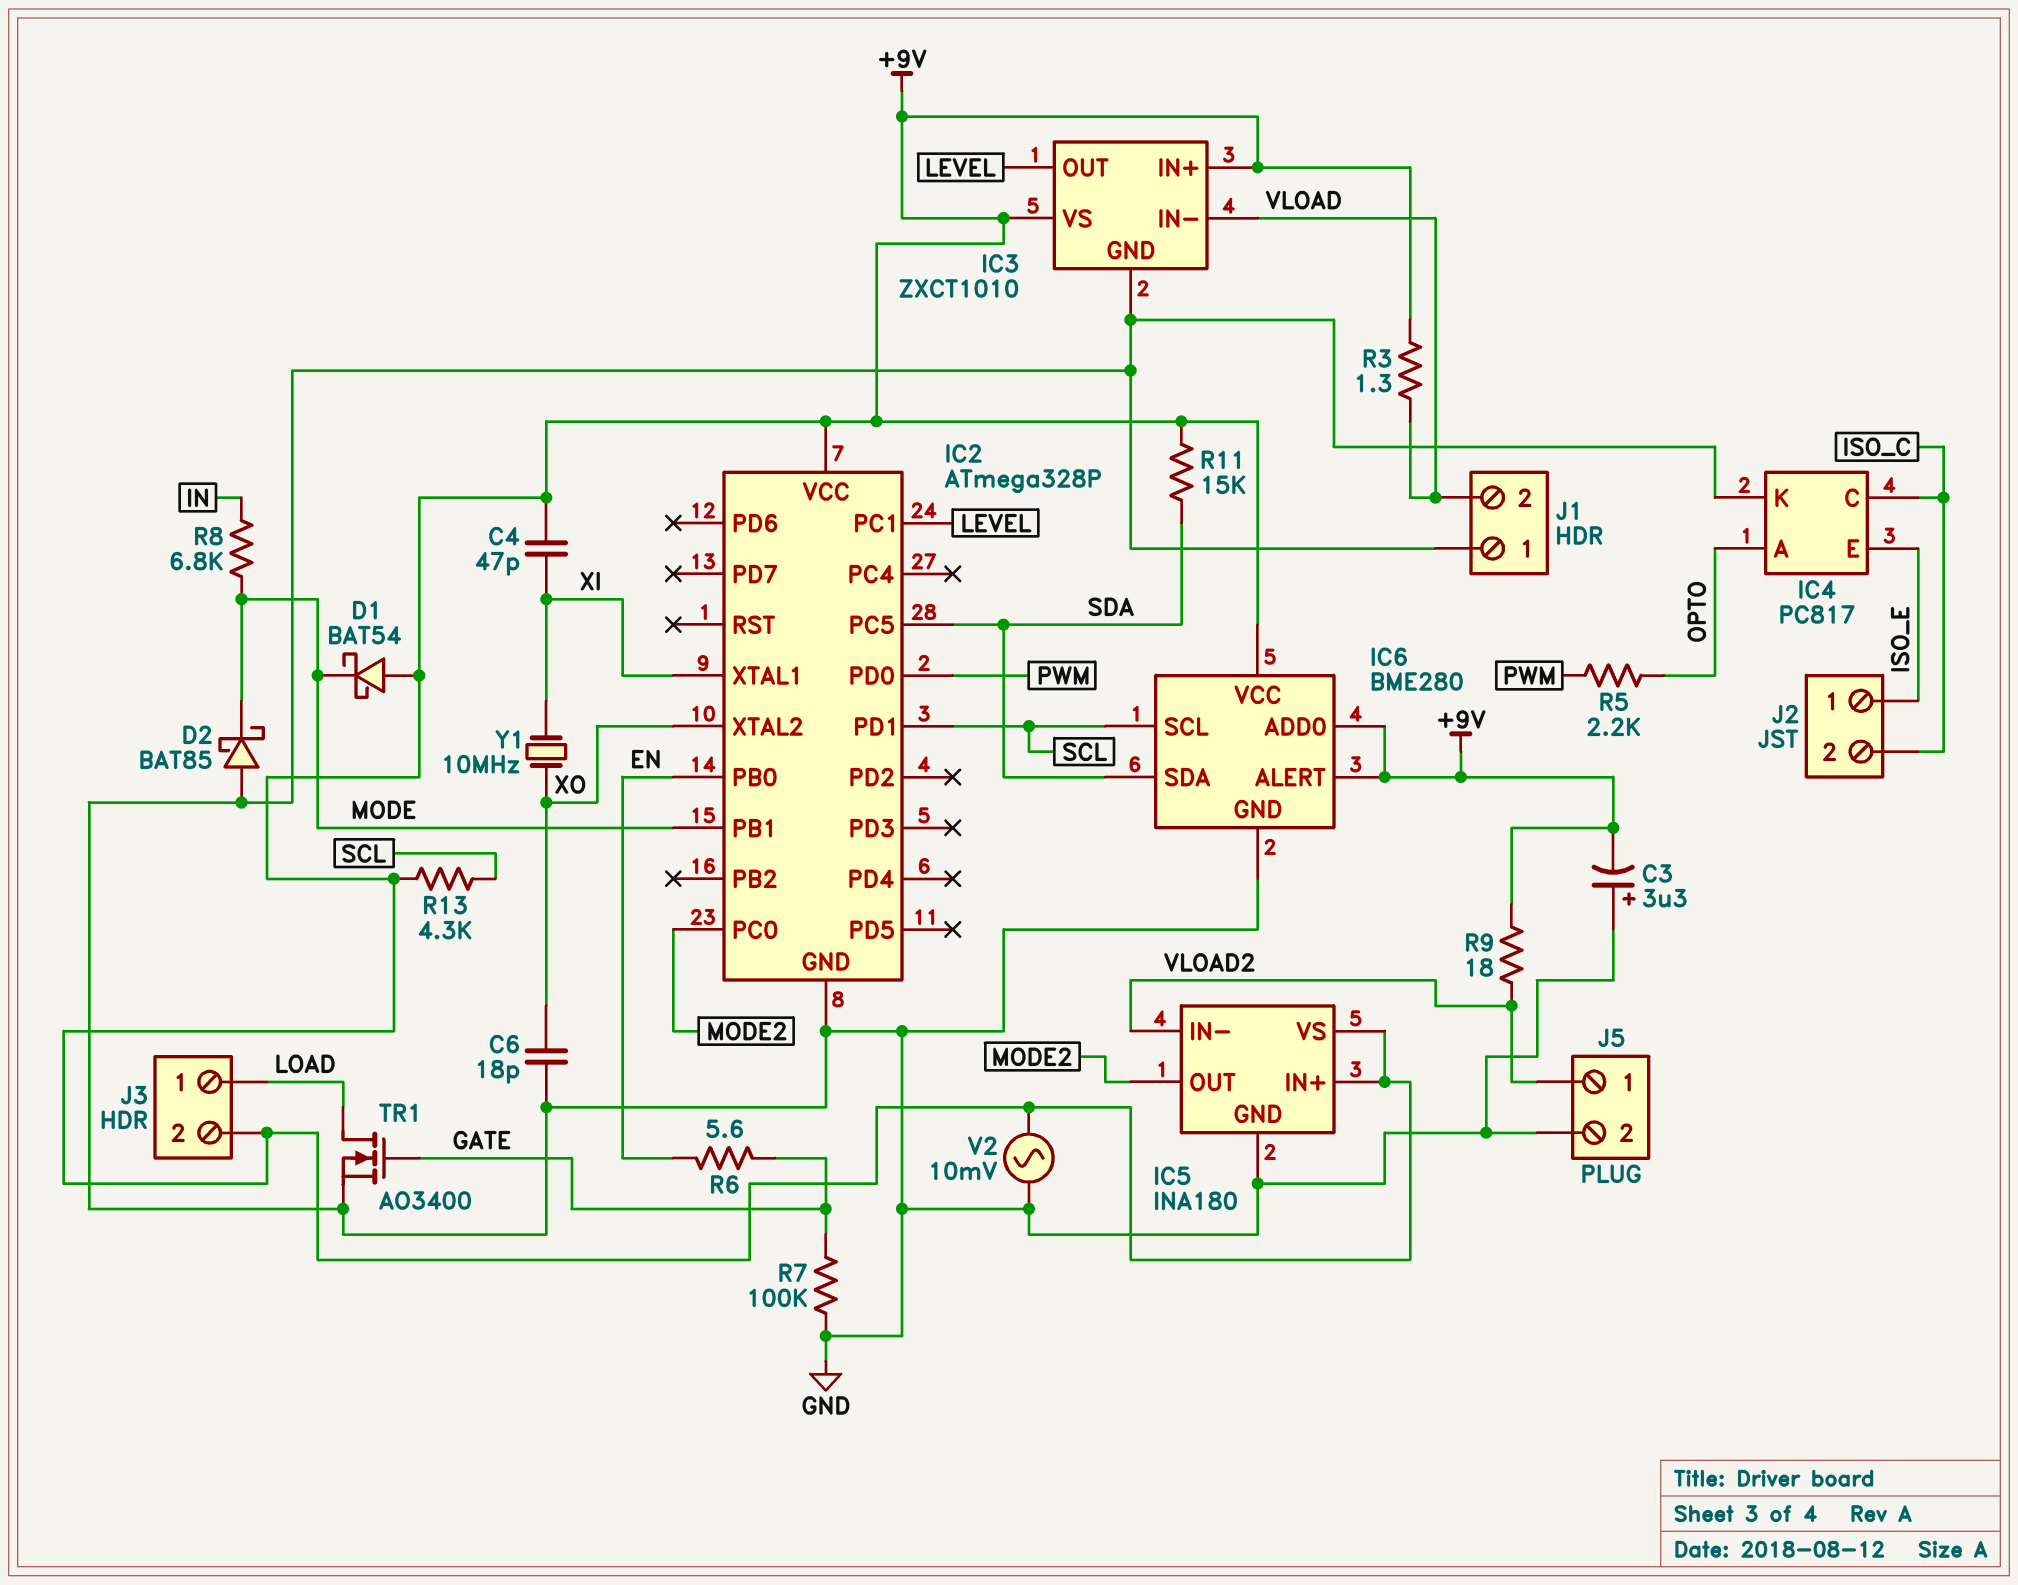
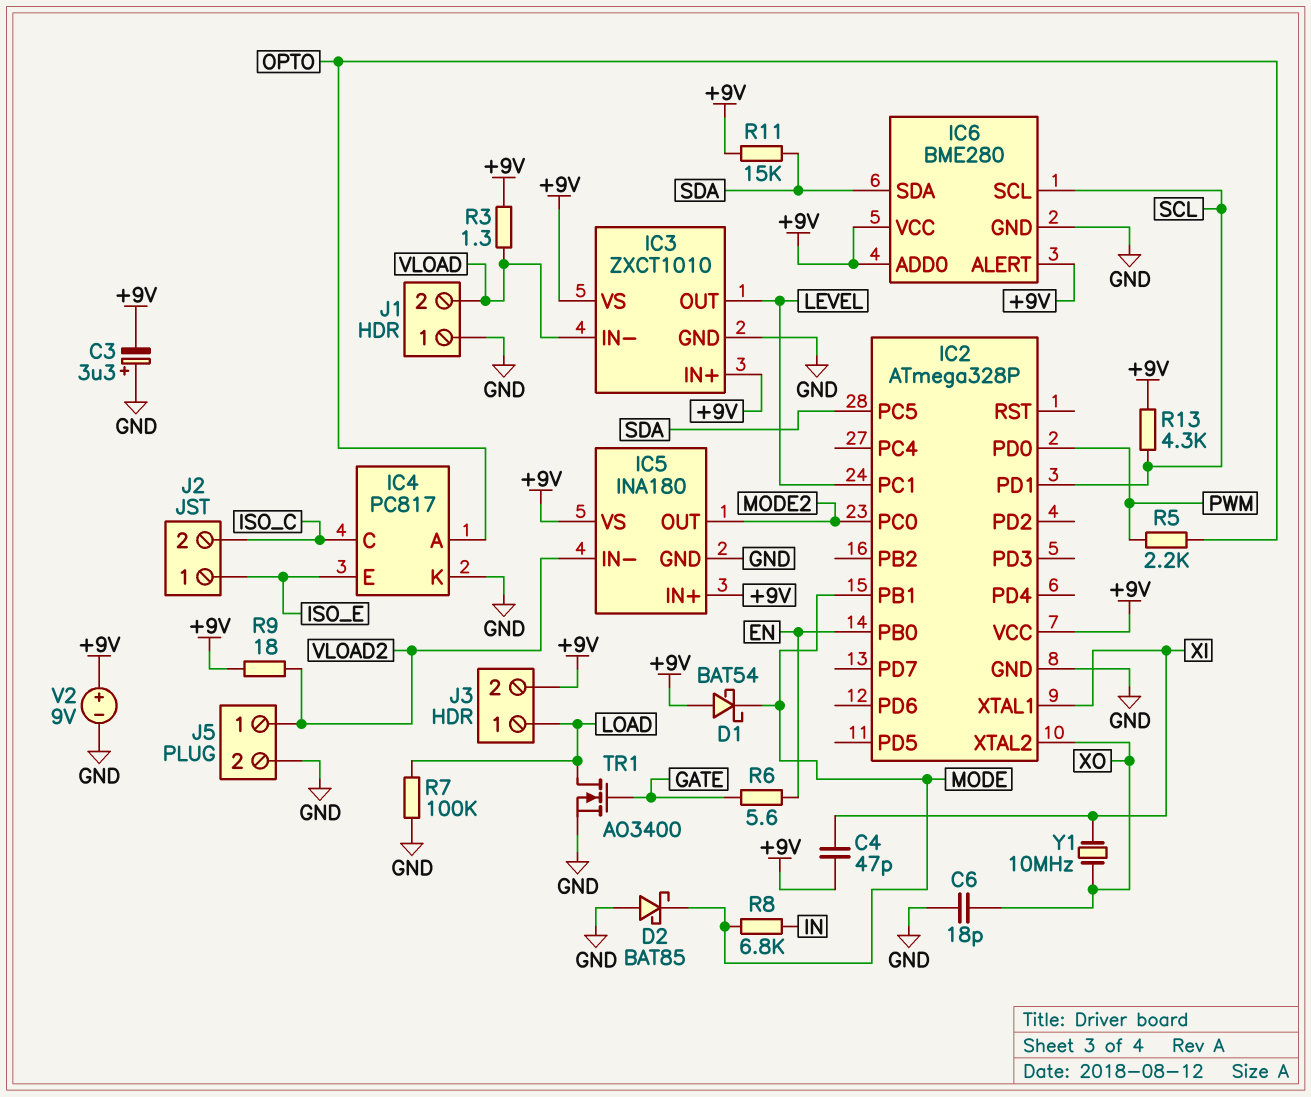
R7: 100k (GATE, GND) -> 100k (GND, LOAD)
V2: AC 10mV (+9V, GND) -> 9V (plus +9V, minus GND)

